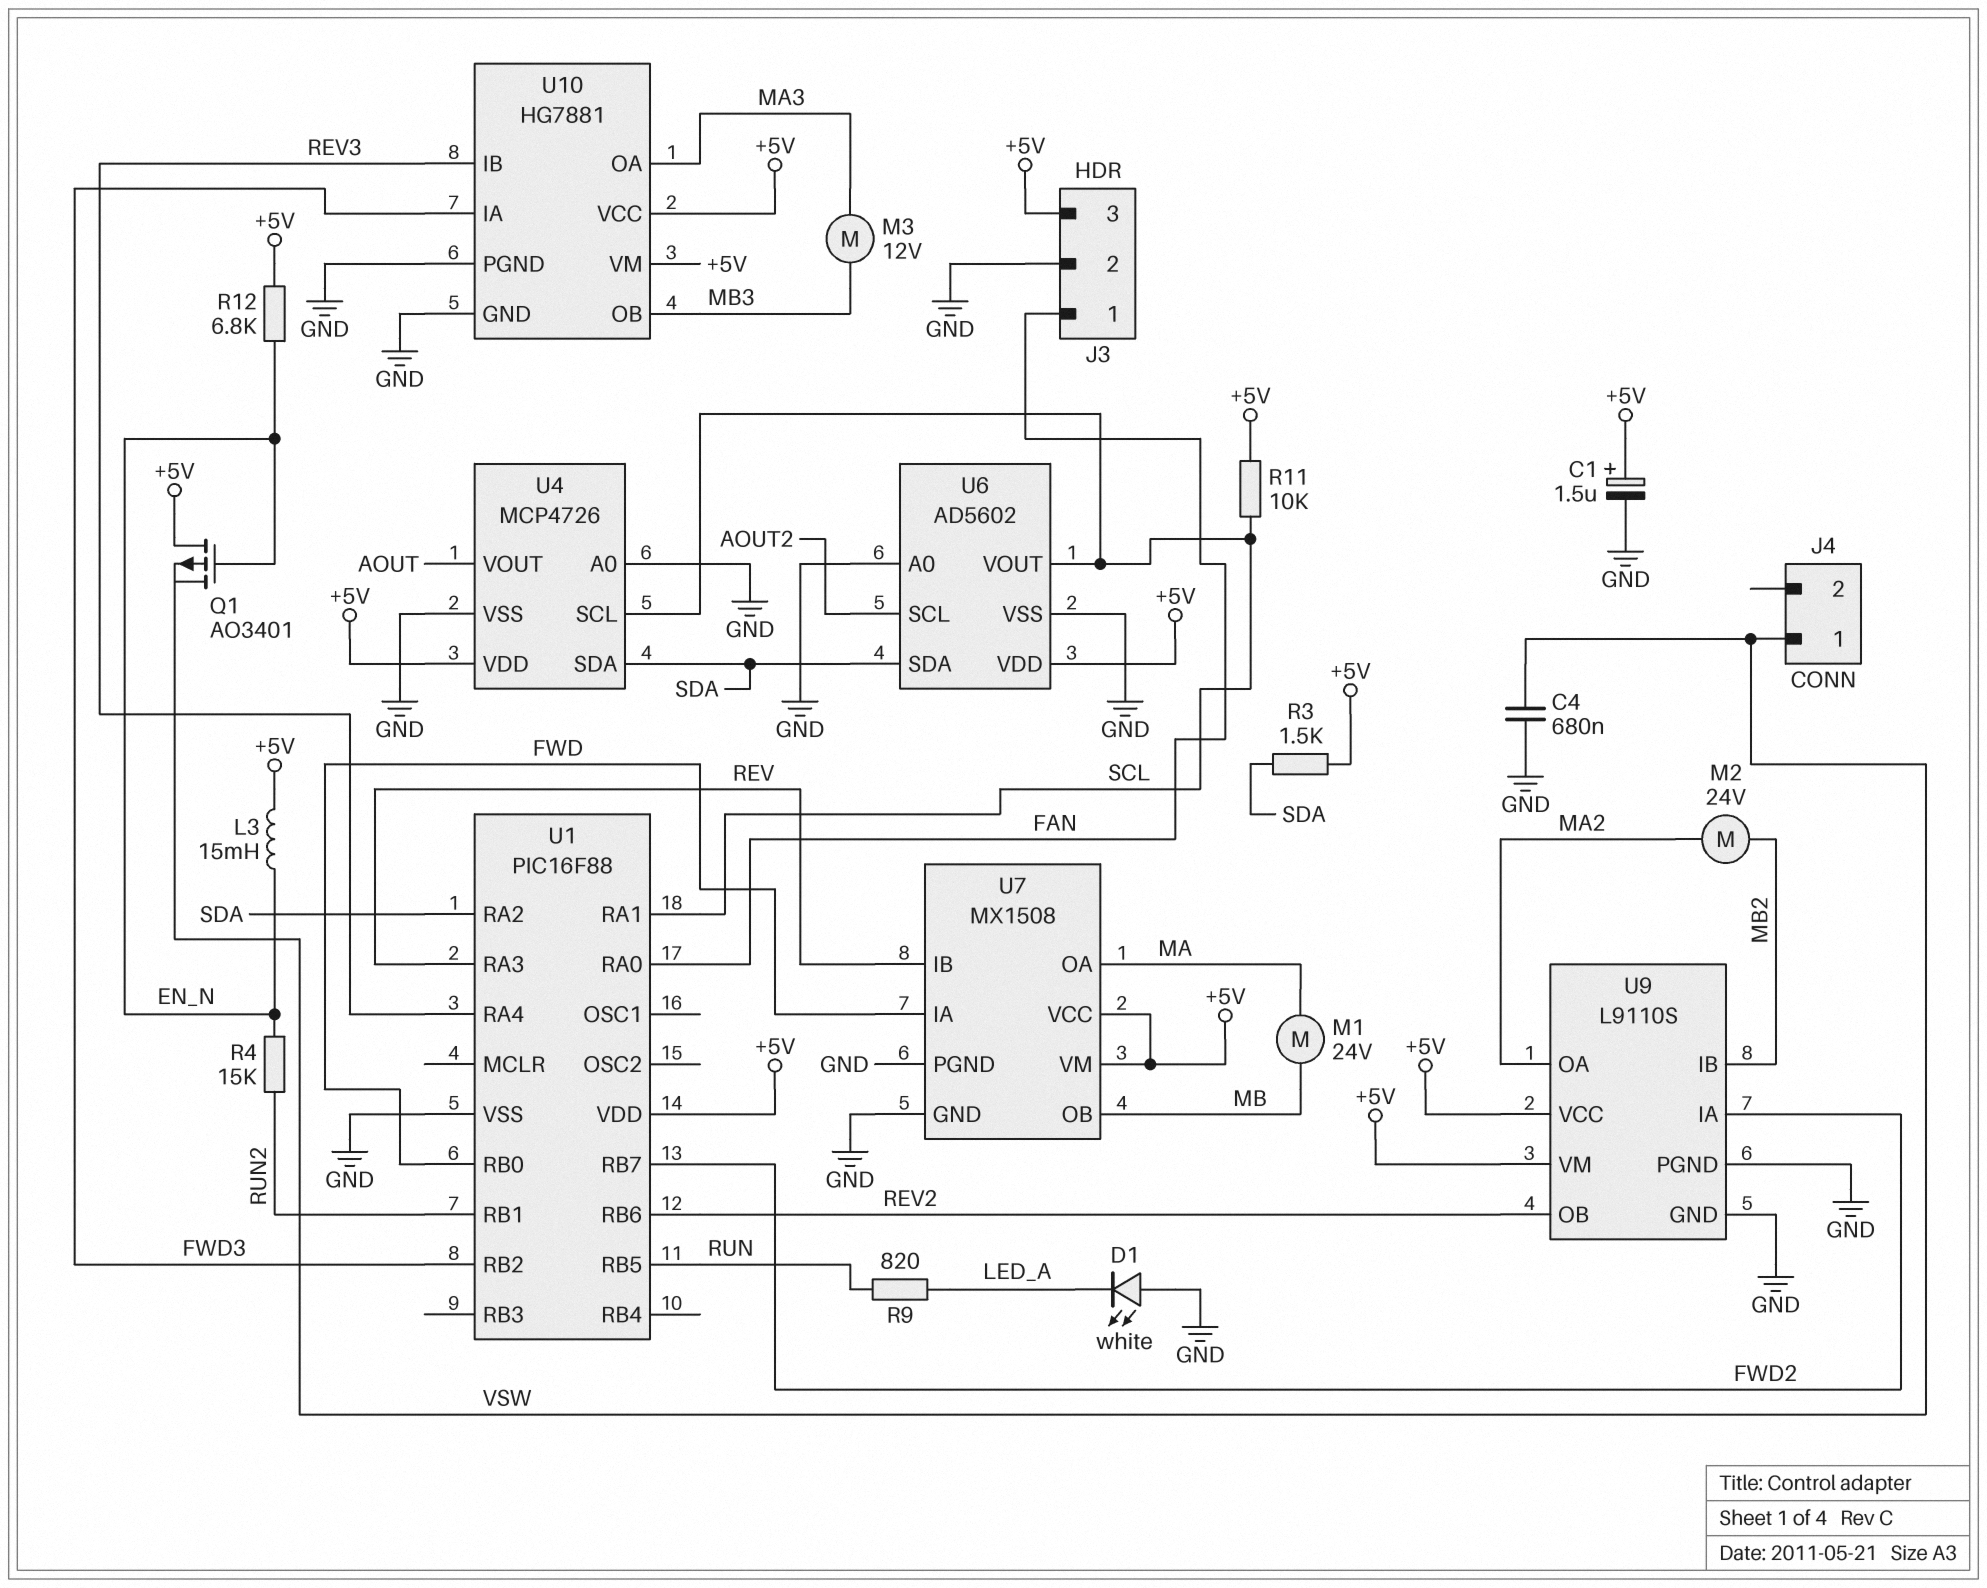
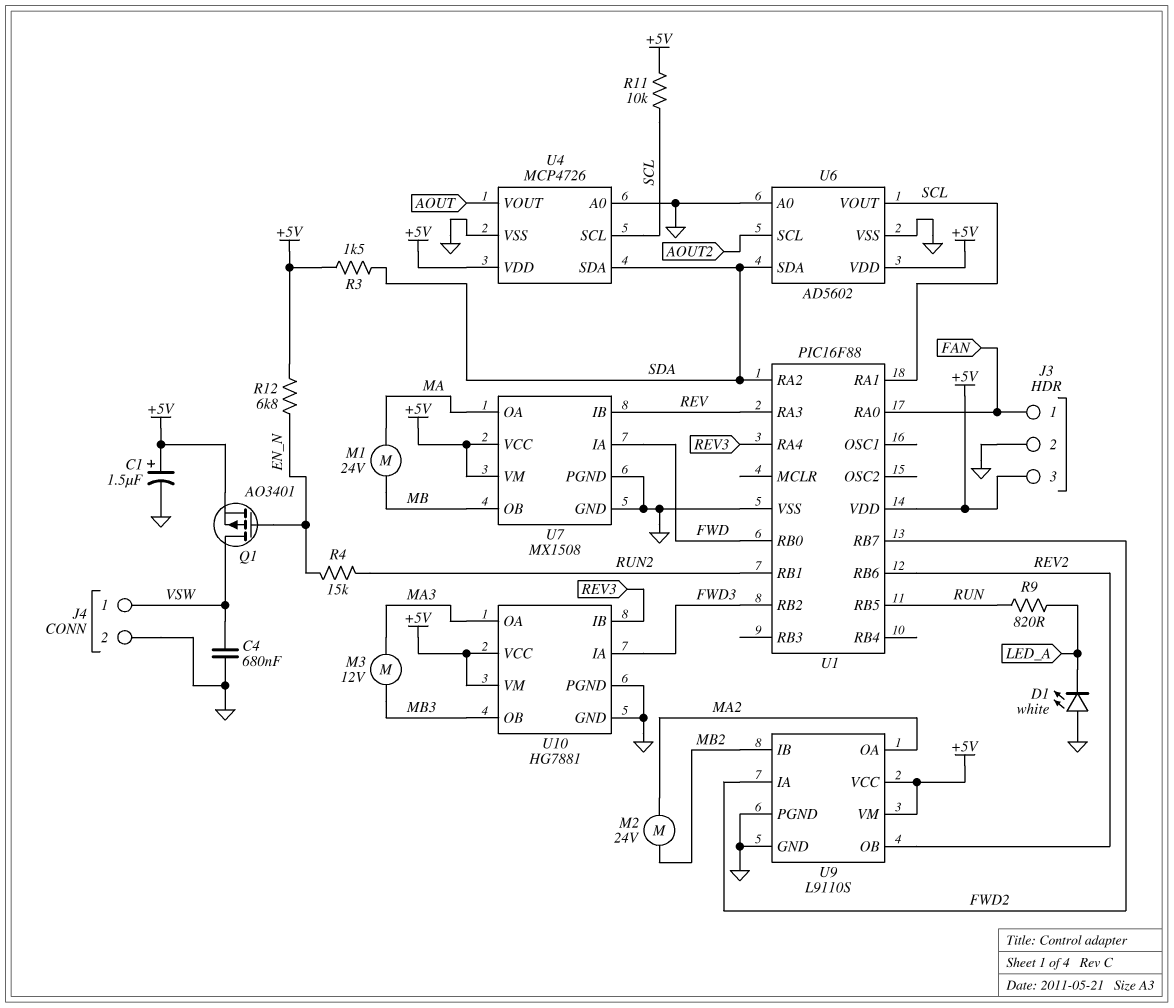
J4 pin 2: none -> GND
L3: 15mH (+5V, EN_N) -> none
Q1: PMOS AO3401 (G EN_N, D +5V, S VSW) -> PMOS AO3401 (G EN_N, D VSW, S +5V)

